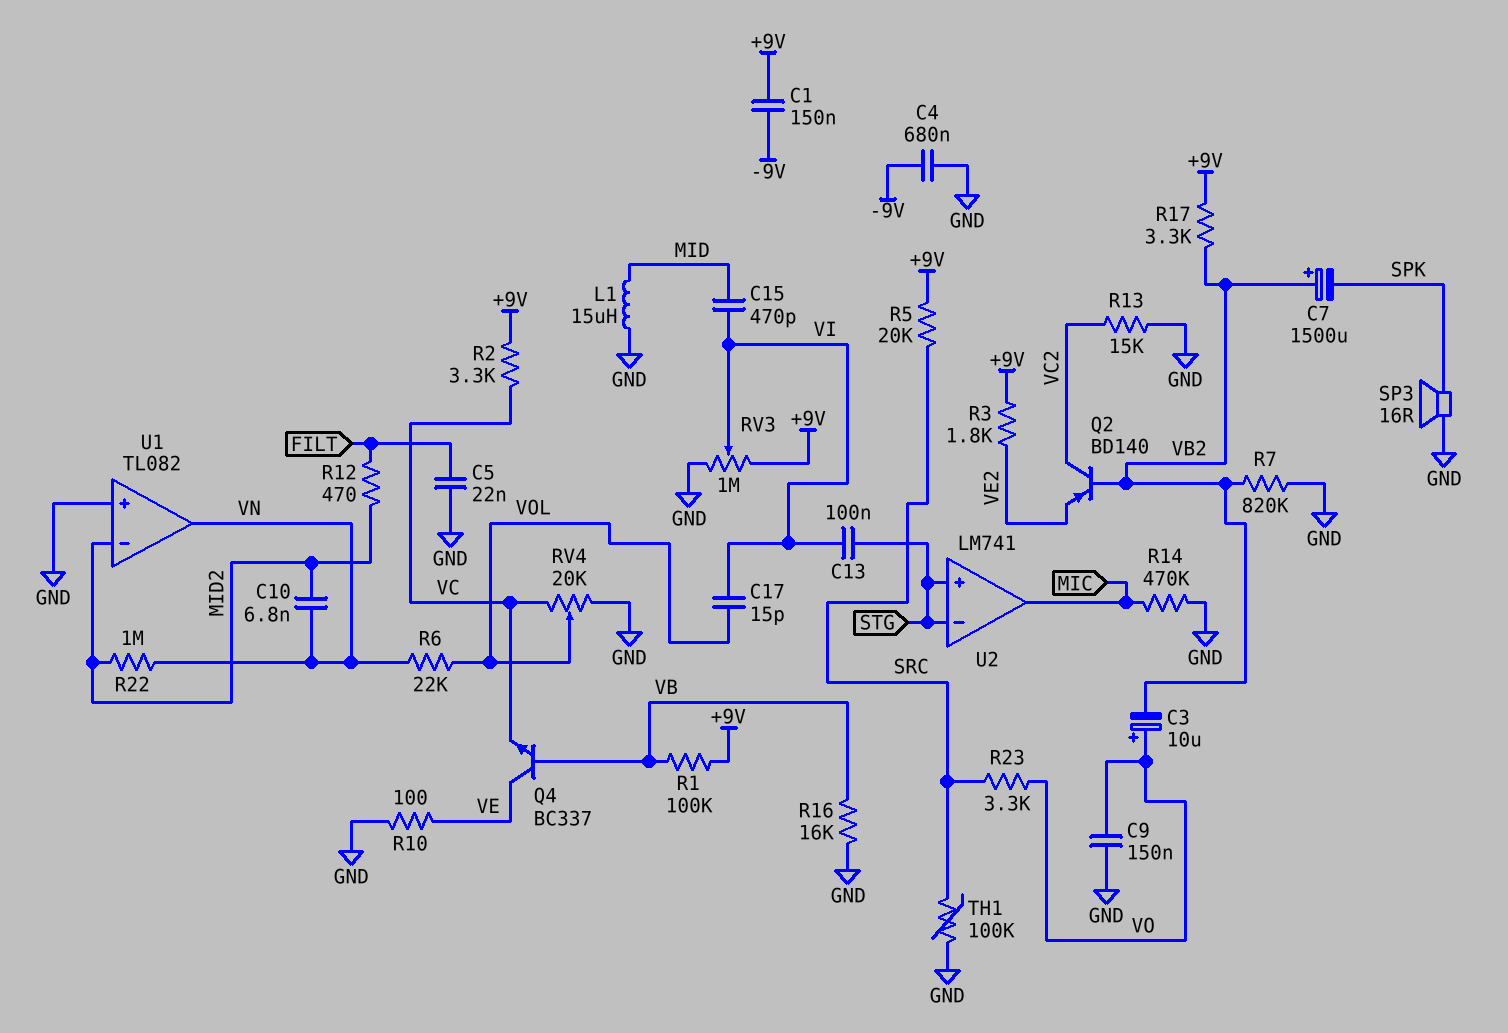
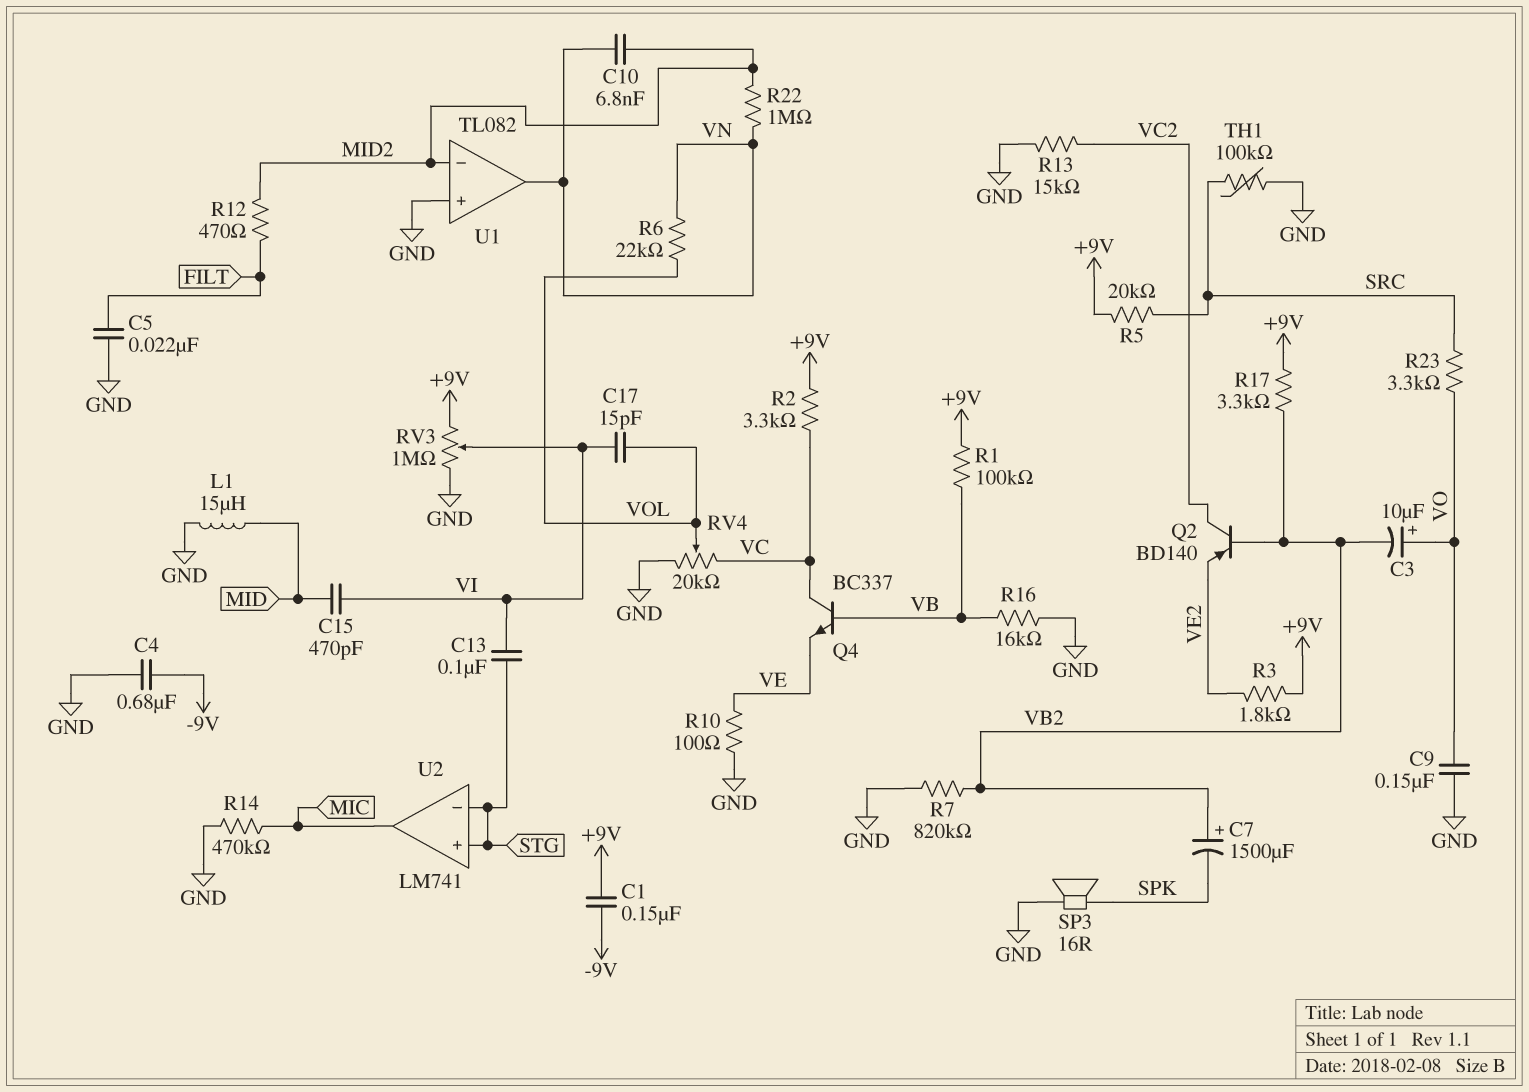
Q4: NPN BC337 (B VB, C VE, E VC) -> NPN BC337 (B VB, C VC, E VE)

